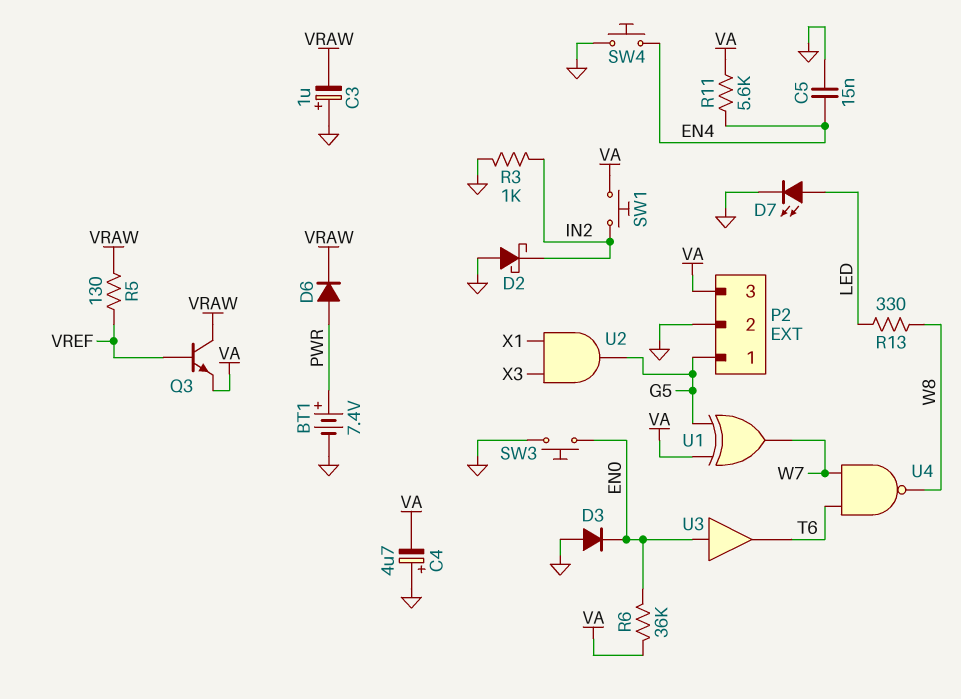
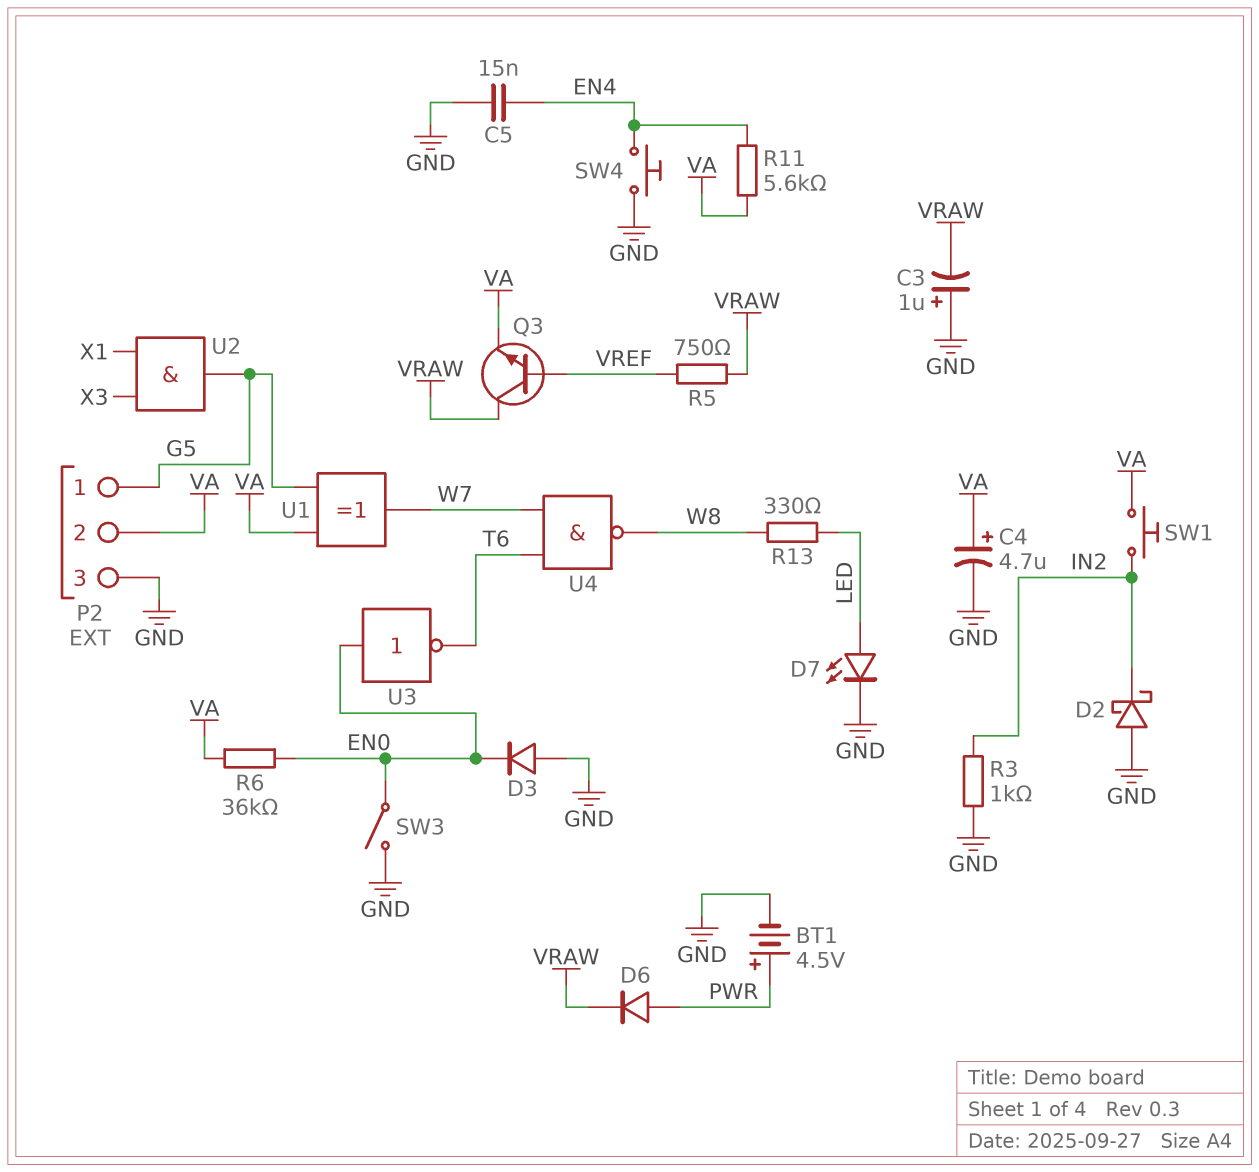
BT1: 7.4V (plus PWR, minus GND) -> 4.5V (plus PWR, minus GND)
C4: 4.7uF (plus GND, minus VA) -> 4.7uF (plus VA, minus GND)
P2 pin 2: GND -> VA
P2 pin 3: VA -> GND
R5: 130 (VRAW, VREF) -> 750 (VRAW, VREF)
SW3: button (EN0, GND) -> switch (EN0, GND)
U3: buffer (in EN0, out T6) -> NOT (in EN0, out T6)

